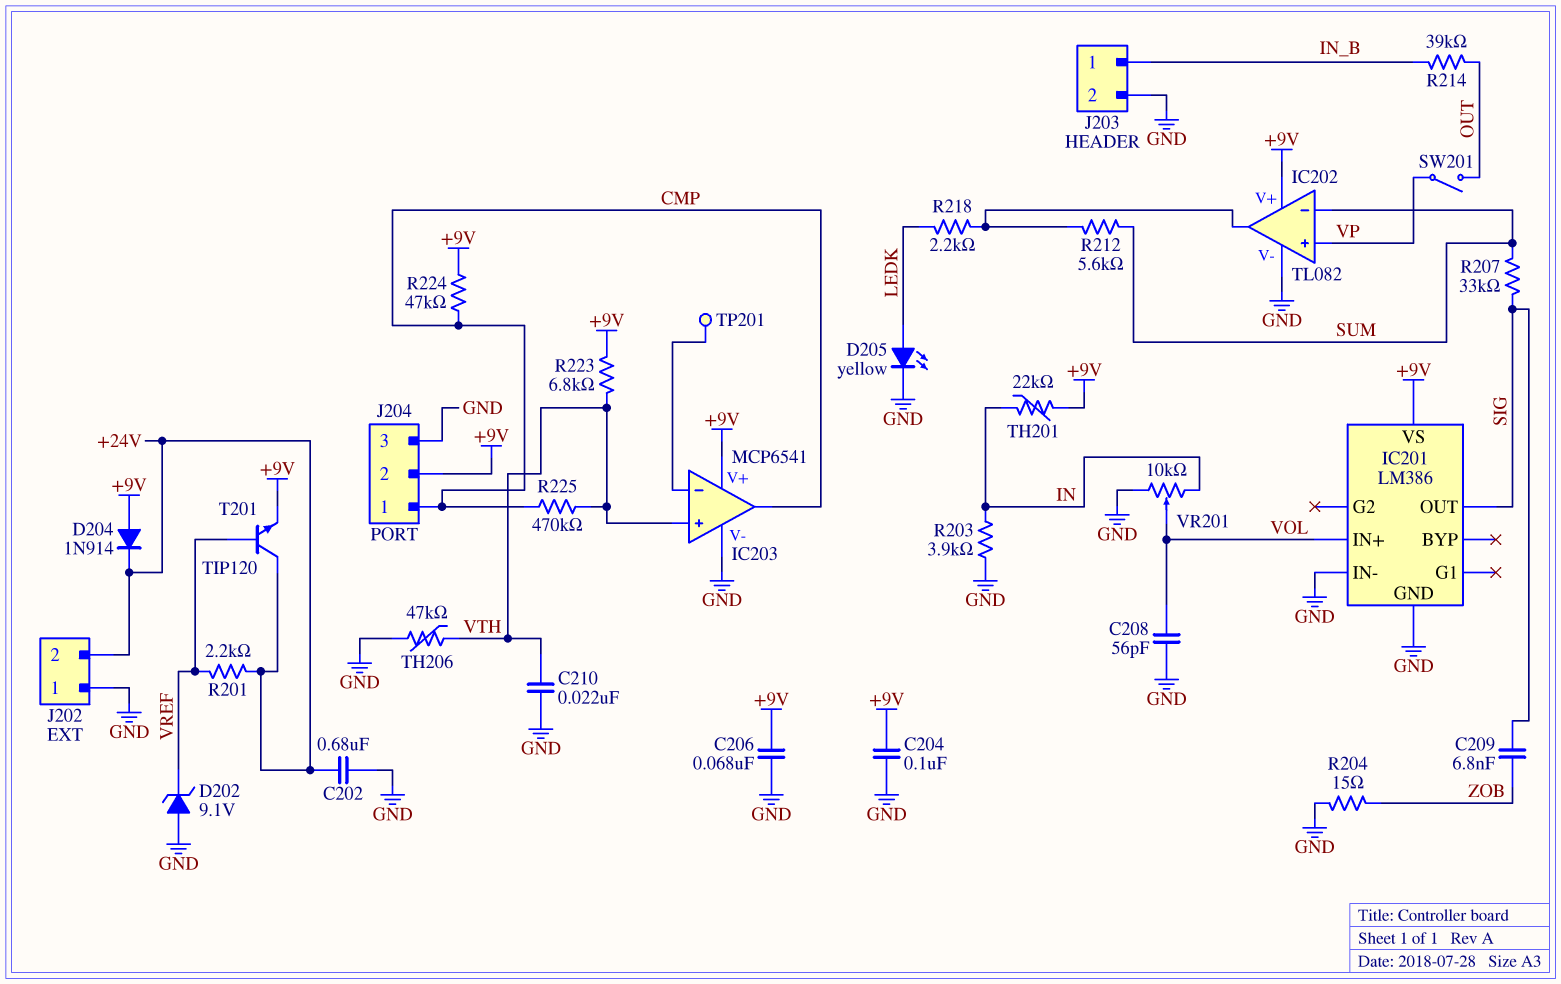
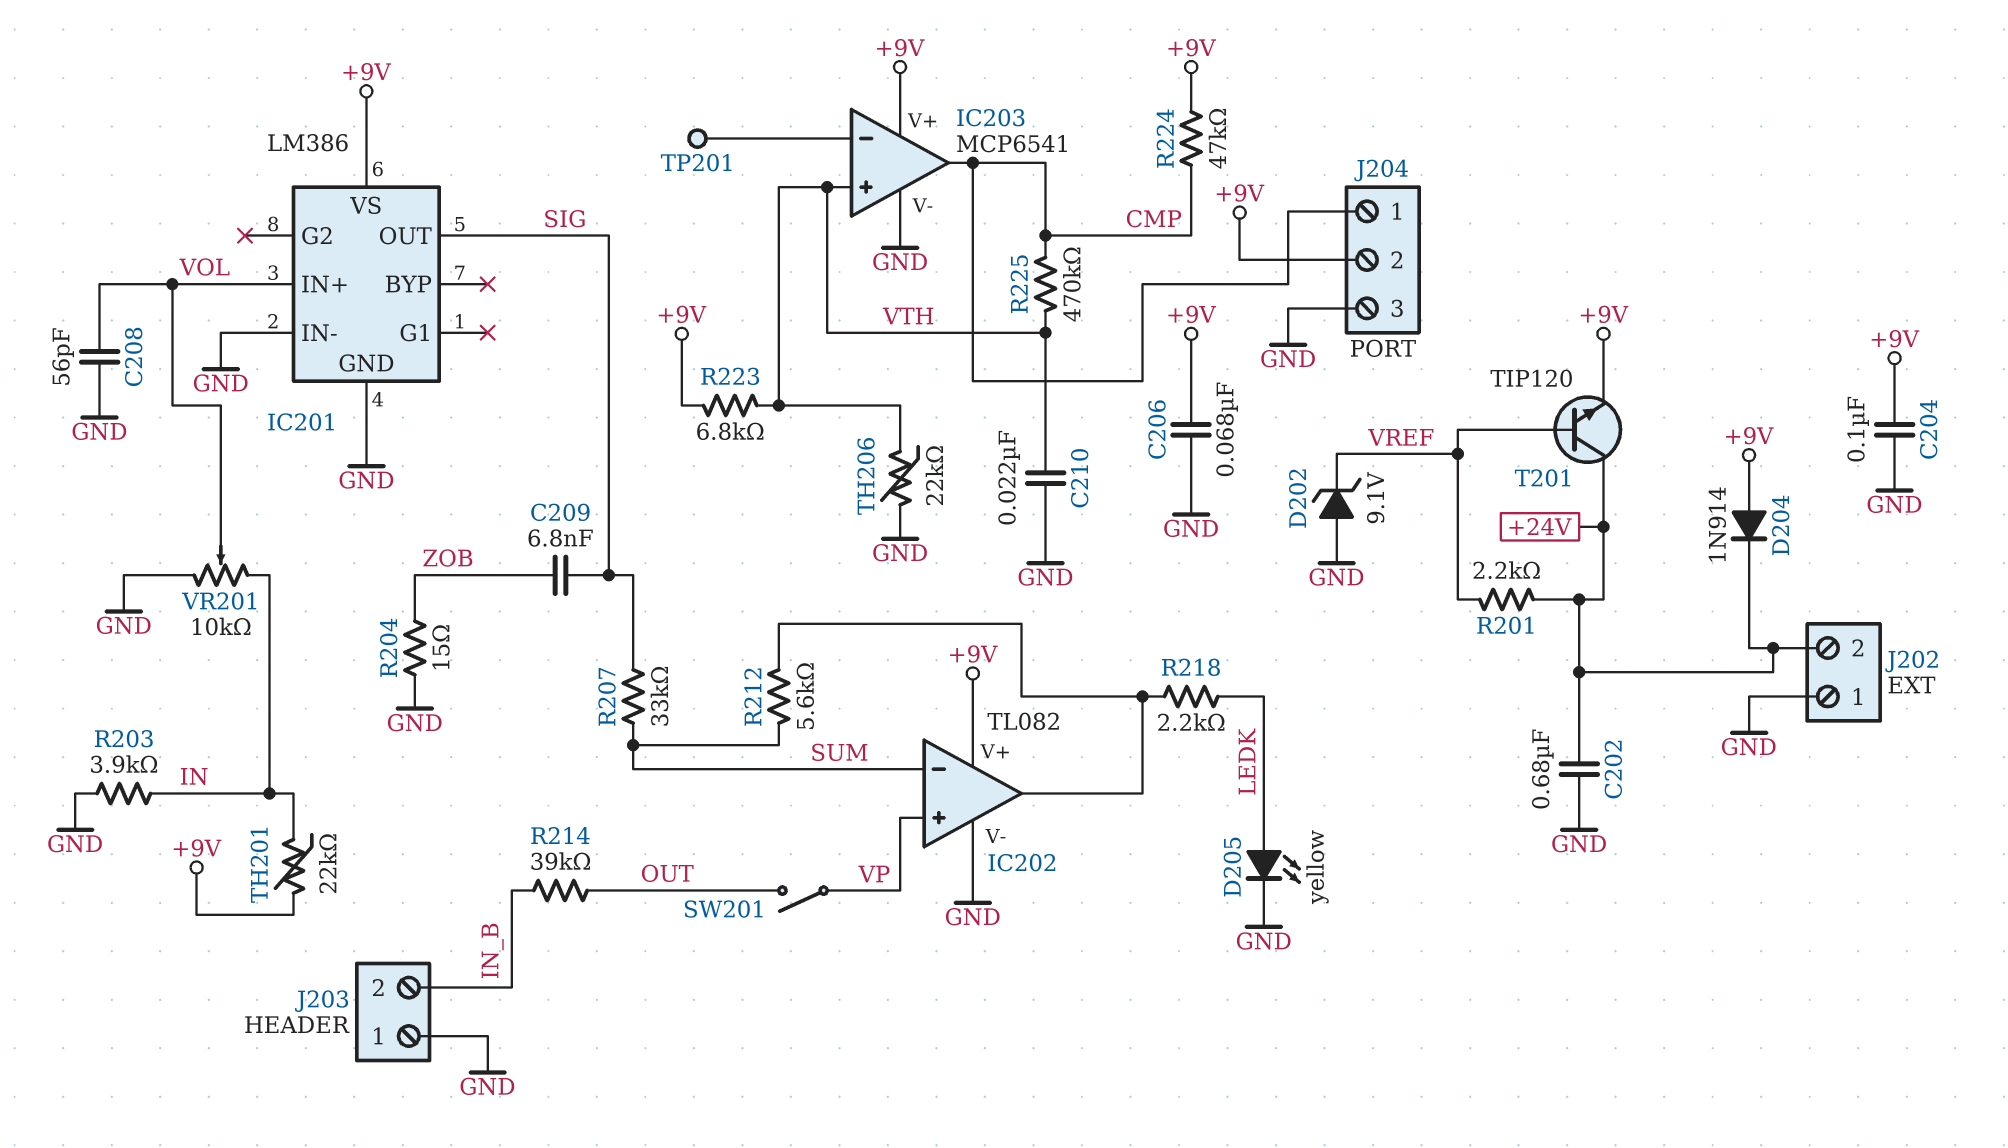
J203 pin 1: IN_B -> GND
J203 pin 2: GND -> IN_B
TH206: 47k (GND, VTH) -> 22k (GND, VTH)

